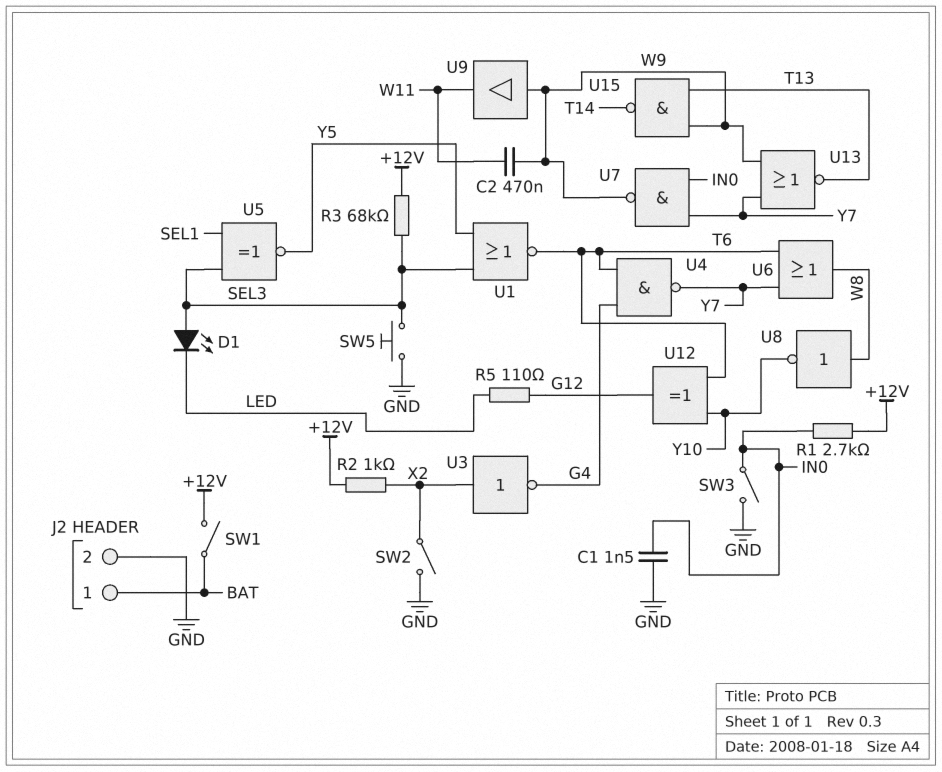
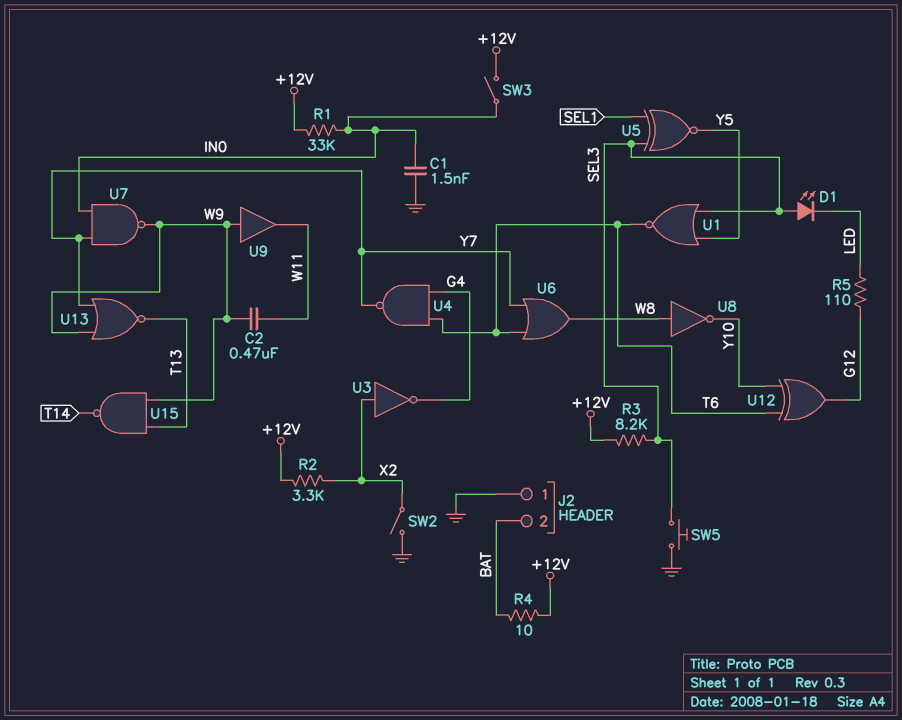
J2 pin 1: BAT -> GND
J2 pin 2: GND -> BAT
R1: 2.7k (+12V, IN0) -> 33k (+12V, IN0)
R2: 1k (+12V, X2) -> 3.3k (+12V, X2)
R3: 68k (+12V, SEL3) -> 8.2k (+12V, SEL3)
R4: none -> 10 (+12V, BAT)
SW1: switch (+12V, BAT) -> none
SW3: switch (GND, IN0) -> switch (+12V, IN0)

